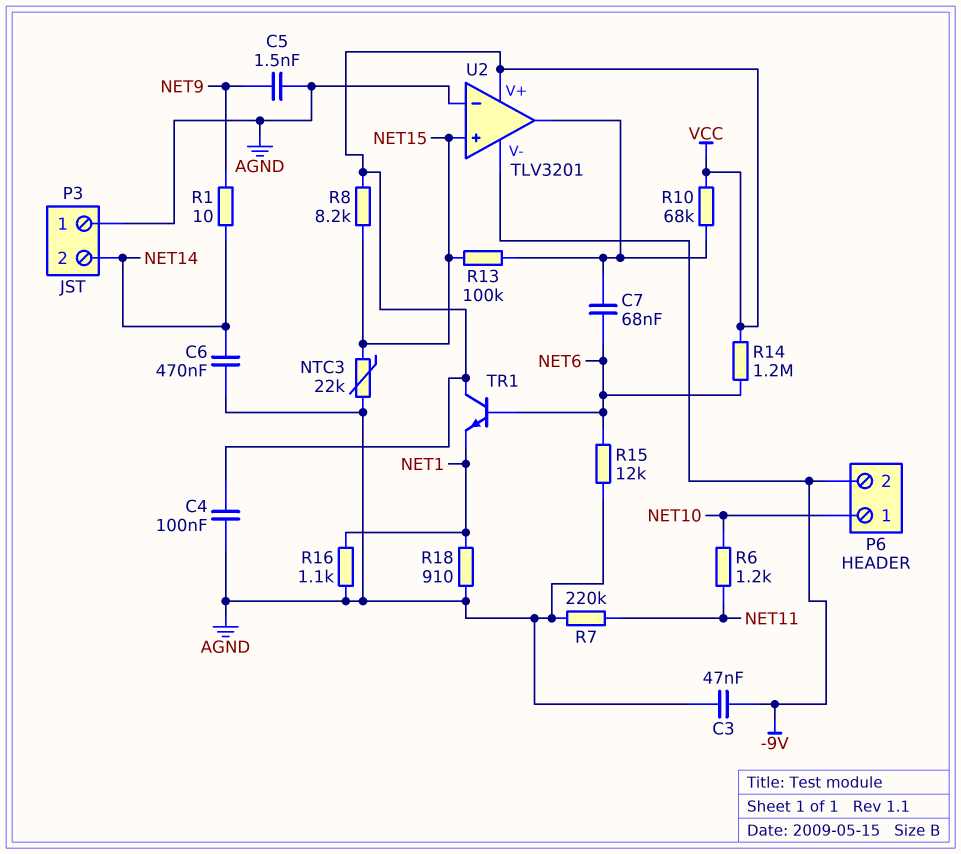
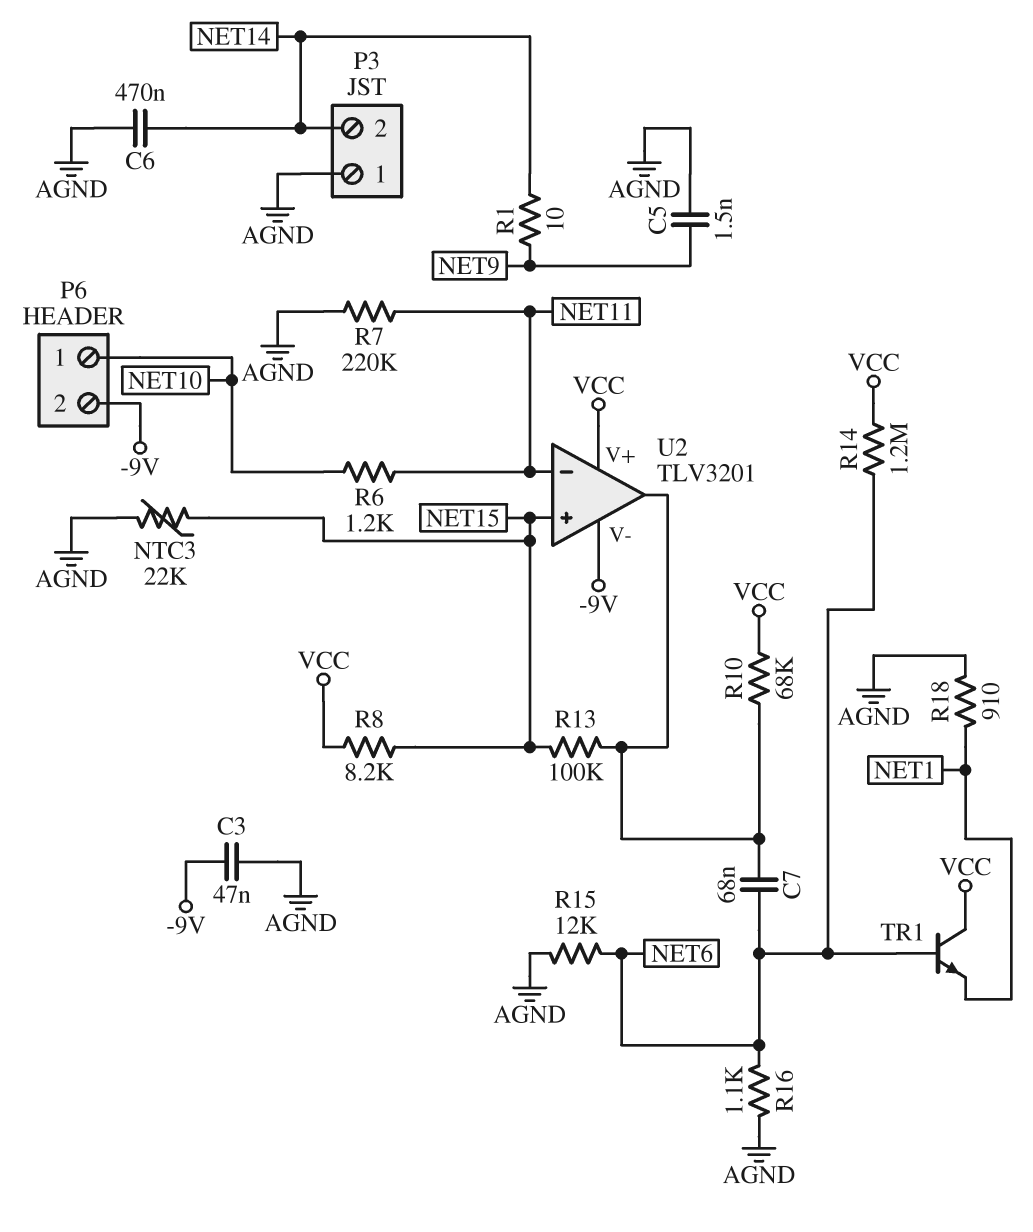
C4: 100nF (AGND, VCC) -> none
R16: 1.1k (AGND, NET1) -> 1.1k (AGND, NET6)
U2 pin in-: AGND -> NET11

